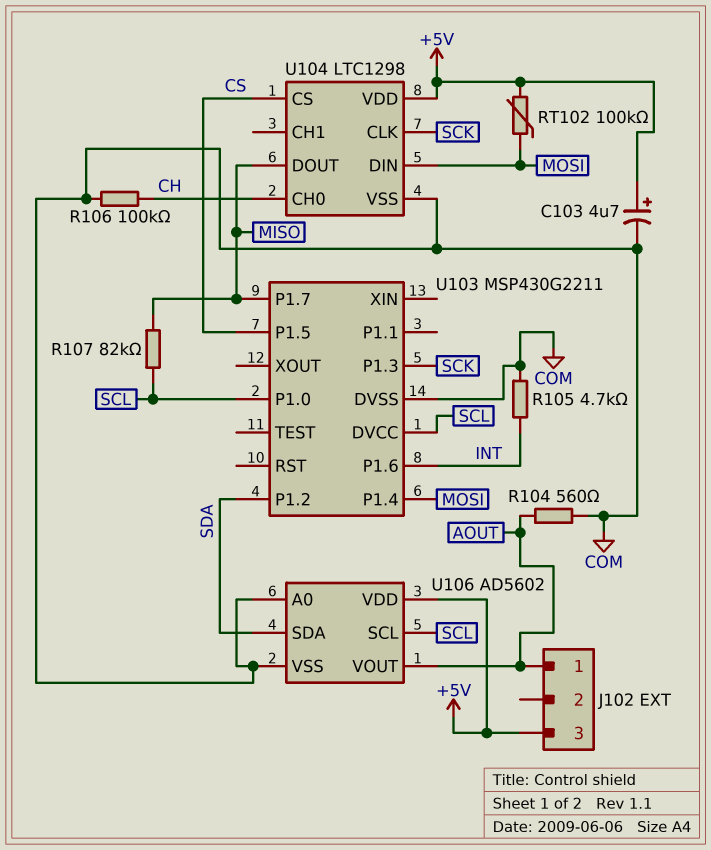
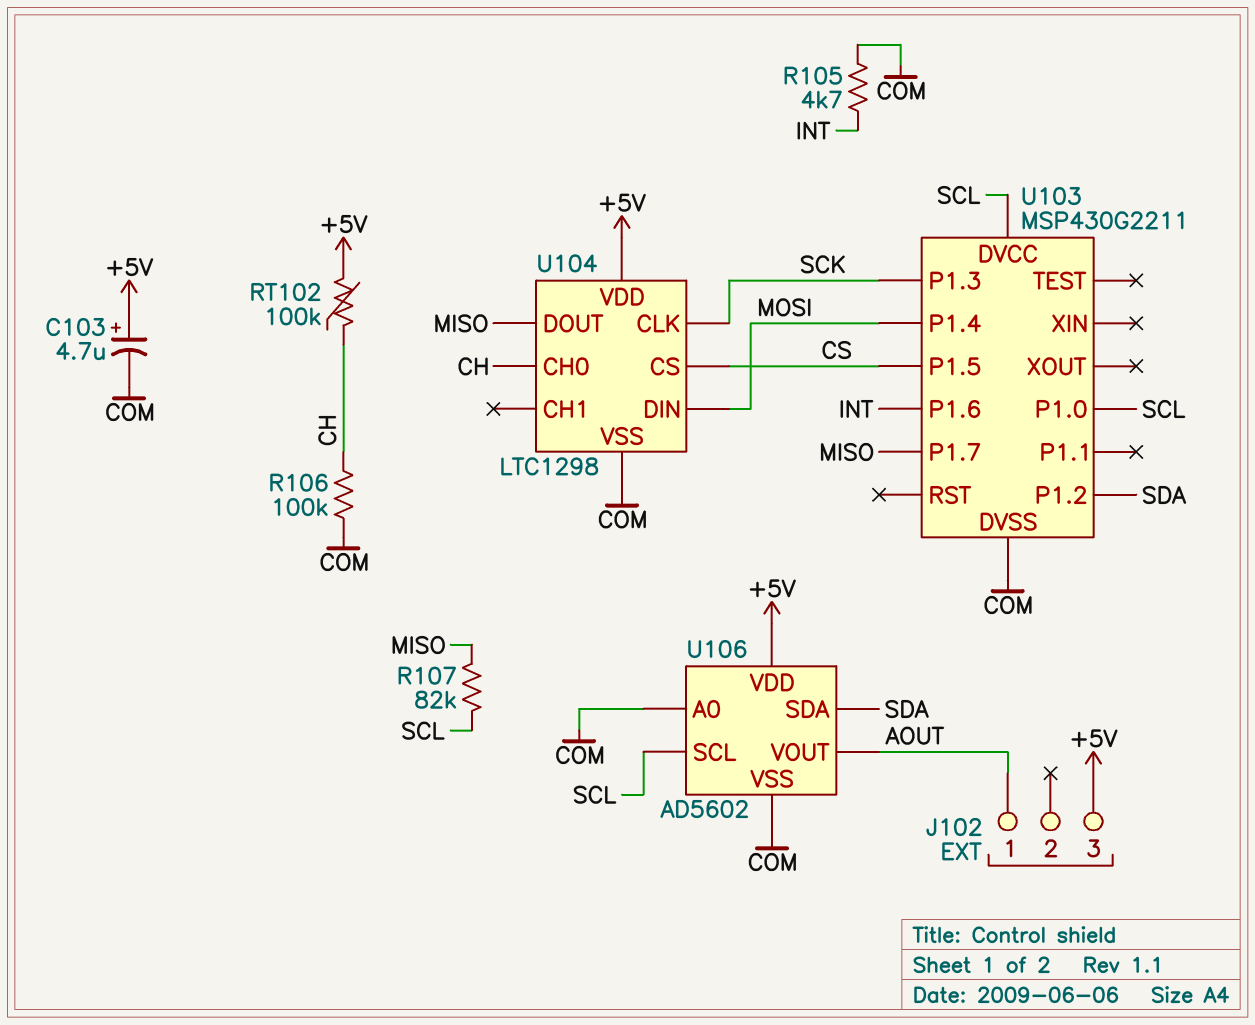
R104: 560 (AOUT, COM) -> none
RT102: 100k (+5V, MOSI) -> 100k (+5V, CH)

